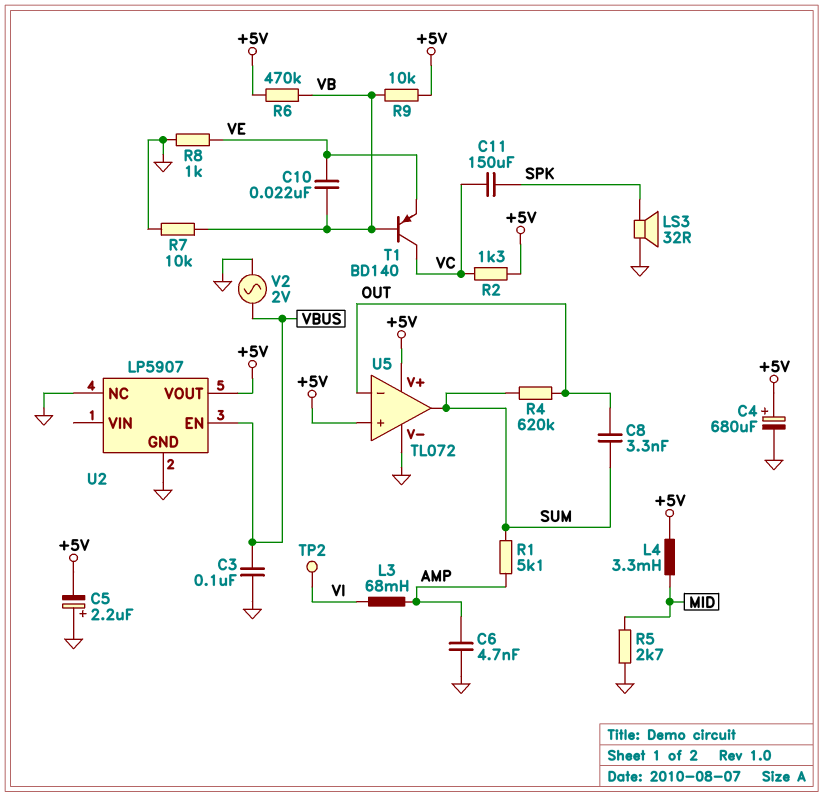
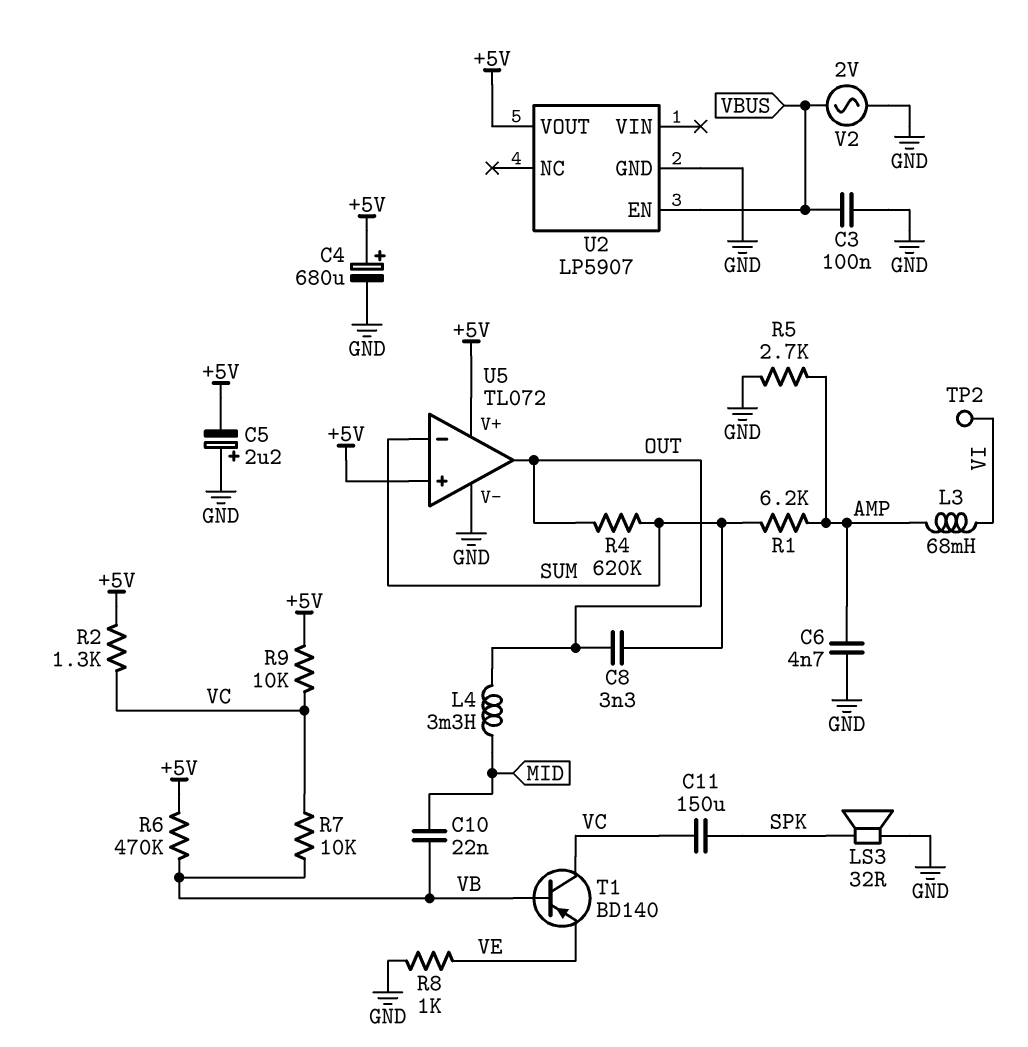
C10: 22nF (VB, VE) -> 22nF (MID, VB)
L4: 3.3mH (+5V, MID) -> 3.3mH (MID, OUT)
R1: 5.1k (AMP, SUM) -> 6.2k (AMP, SUM)
R5: 2.7k (GND, MID) -> 2.7k (AMP, GND)
R7: 10k (GND, VB) -> 10k (VB, VC)
R9: 10k (+5V, VB) -> 10k (+5V, VC)
U2 pin NC: GND -> none
U5 pin in-: OUT -> SUM
U5 pin out: SUM -> OUT

